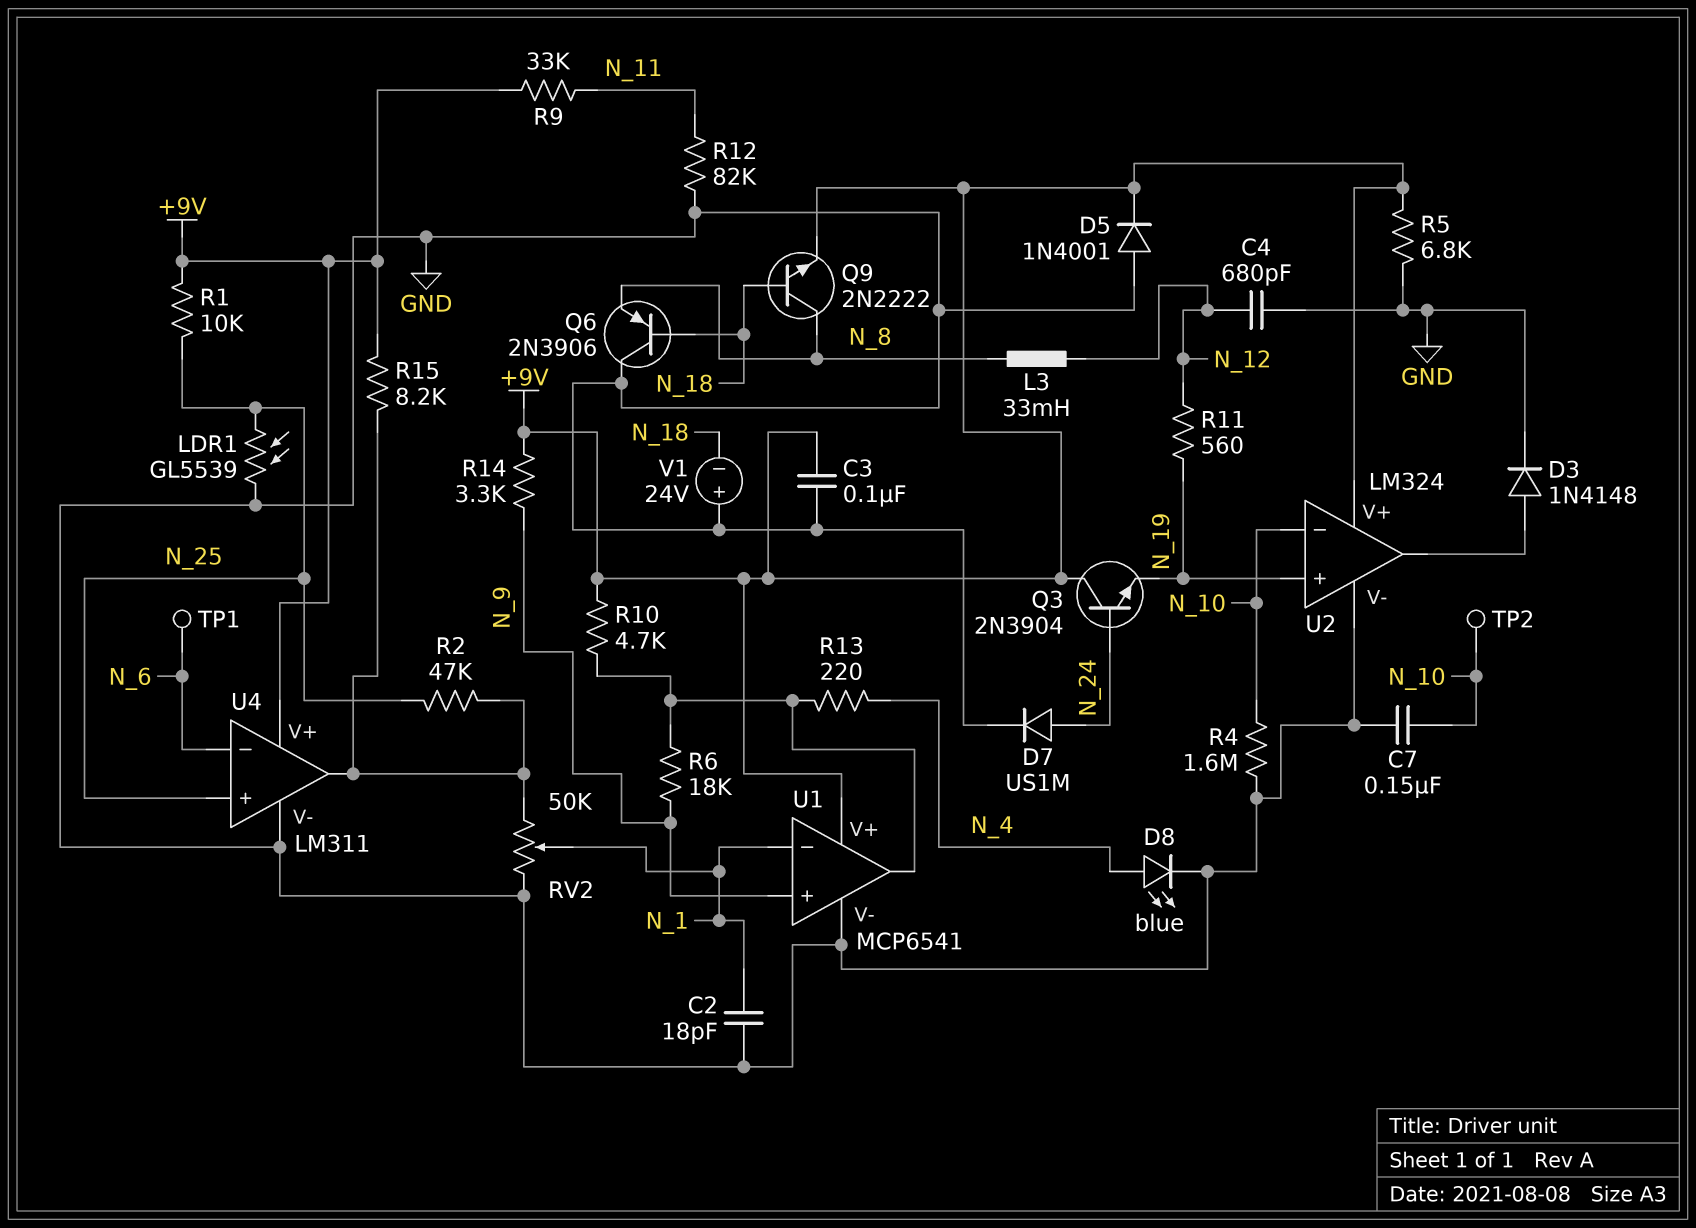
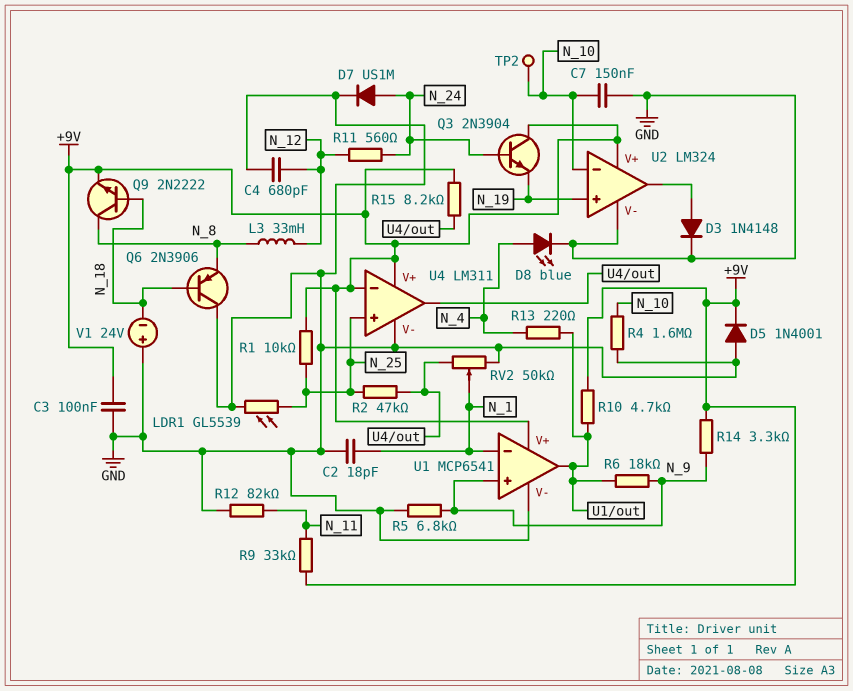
R5: 6.8k (+9V, GND) -> 6.8k (GND, N_9)
R11: 560 (N_12, N_19) -> 560 (N_12, N_24)
TP1: test point (N_6) -> none
U4 pin in-: N_6 -> +9V

